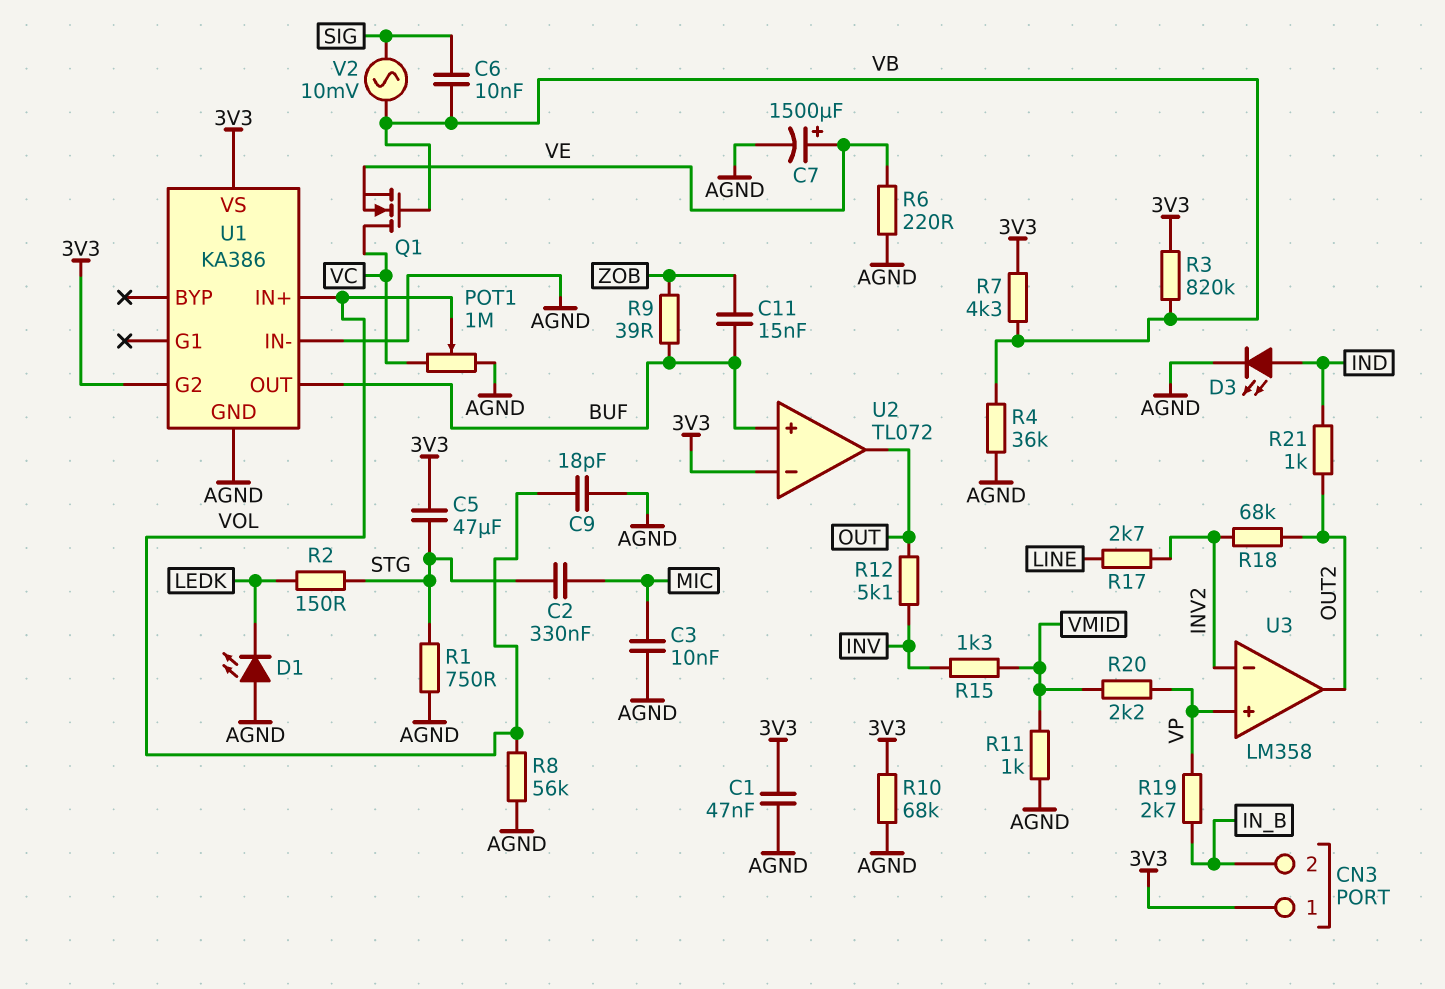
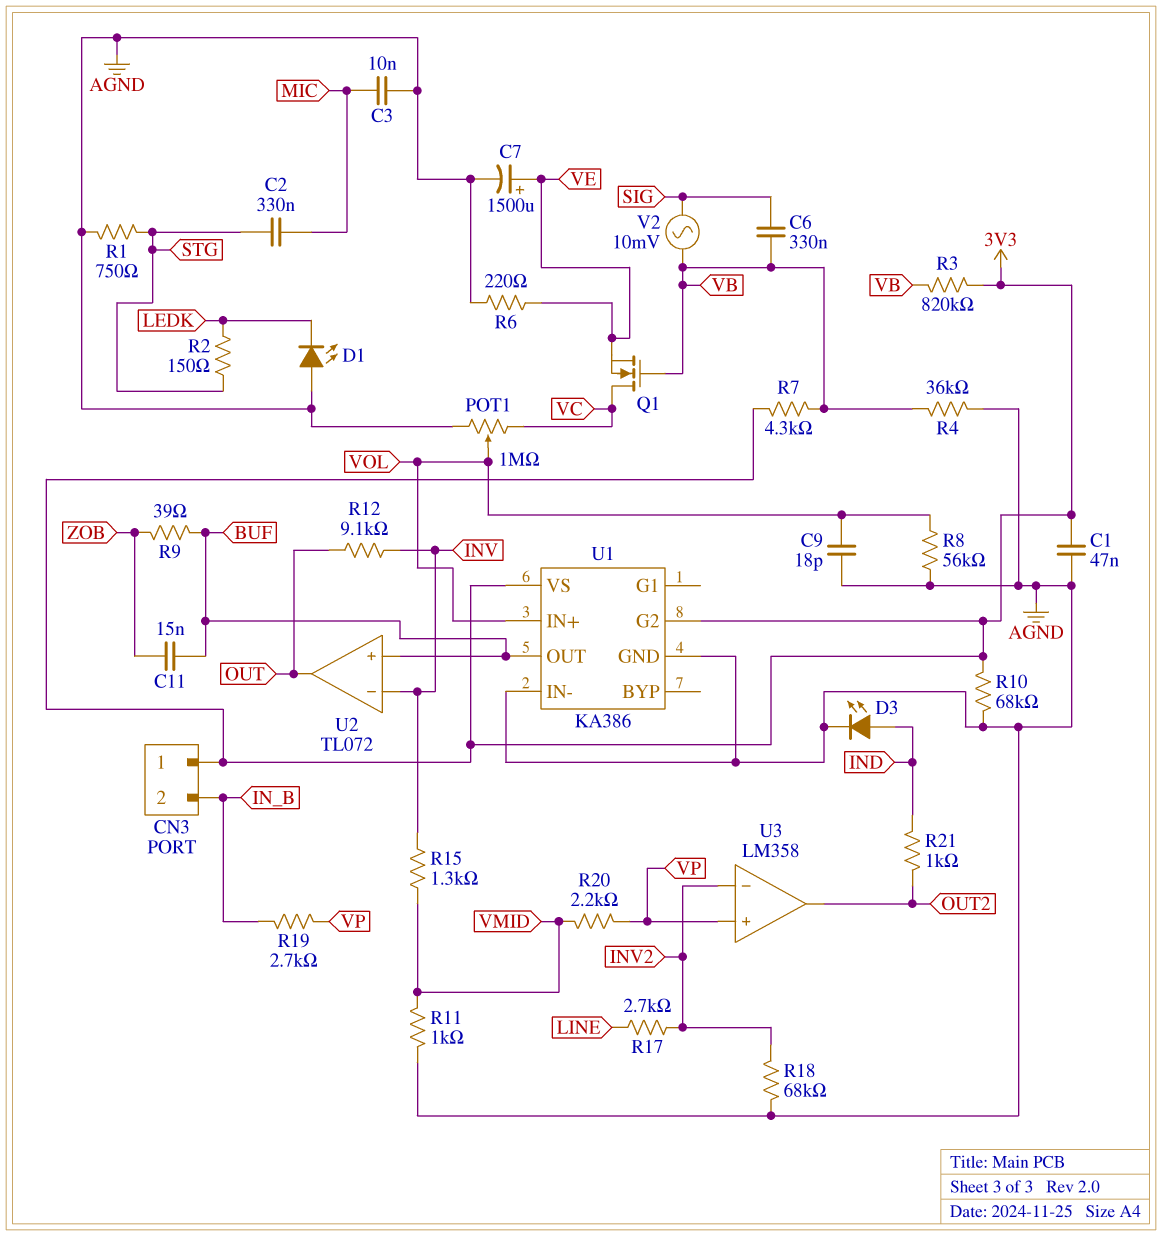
C5: 47uF (3V3, STG) -> none
C6: 10nF (SIG, VB) -> 330nF (SIG, VB)
R12: 5.1k (INV, OUT) -> 9.1k (INV, OUT)
R18: 68k (INV2, OUT2) -> 68k (AGND, INV2)
U2 pin in-: 3V3 -> INV

